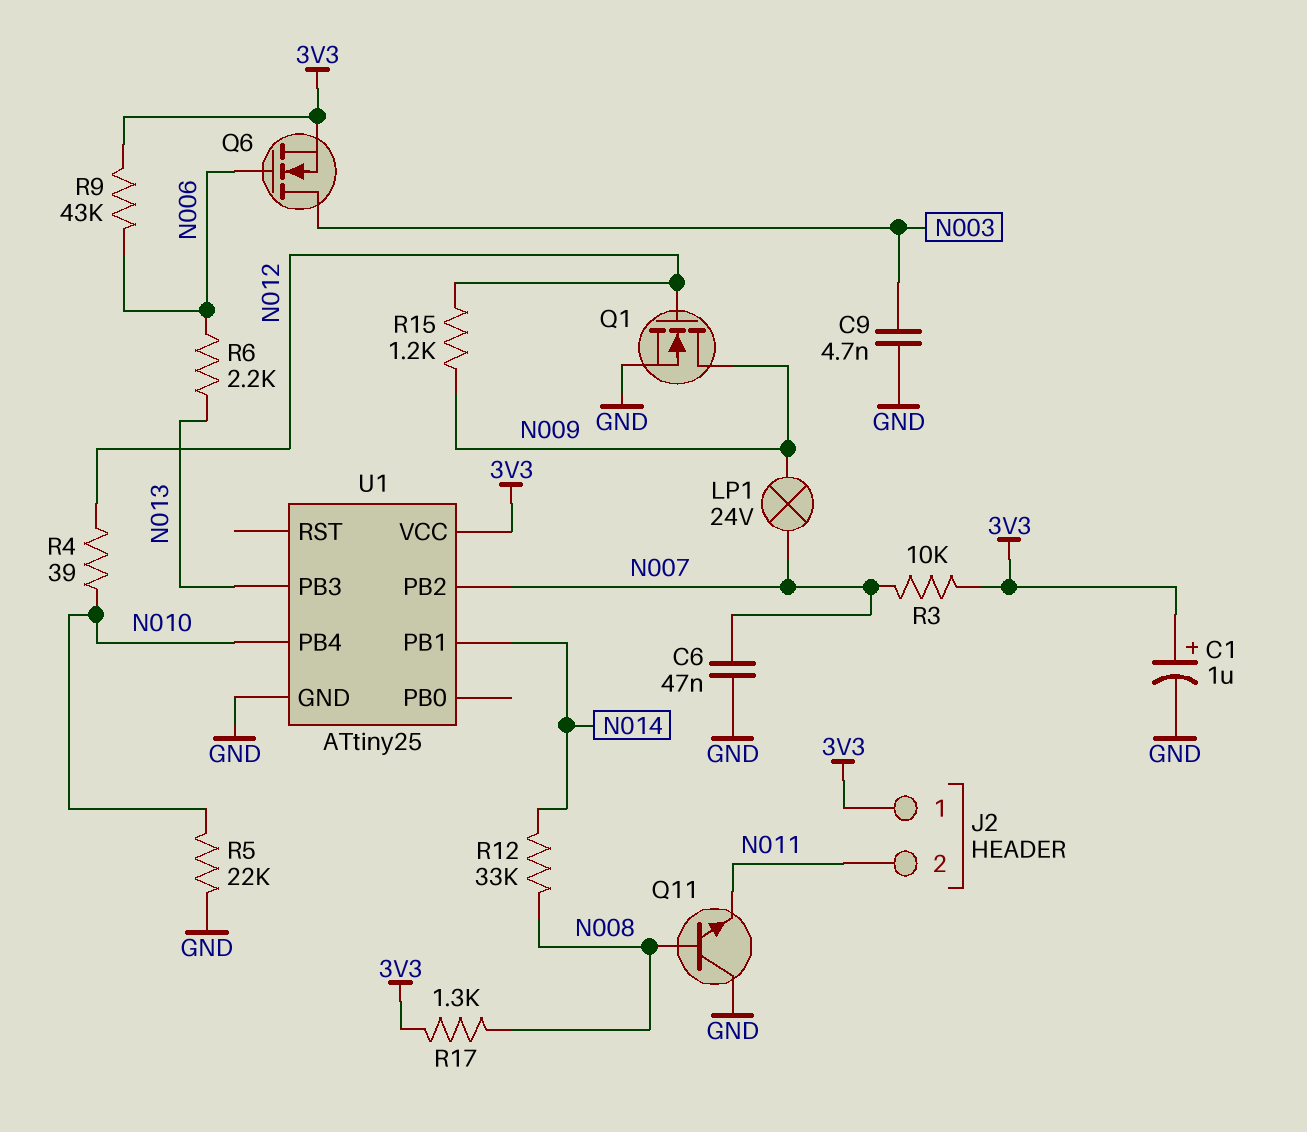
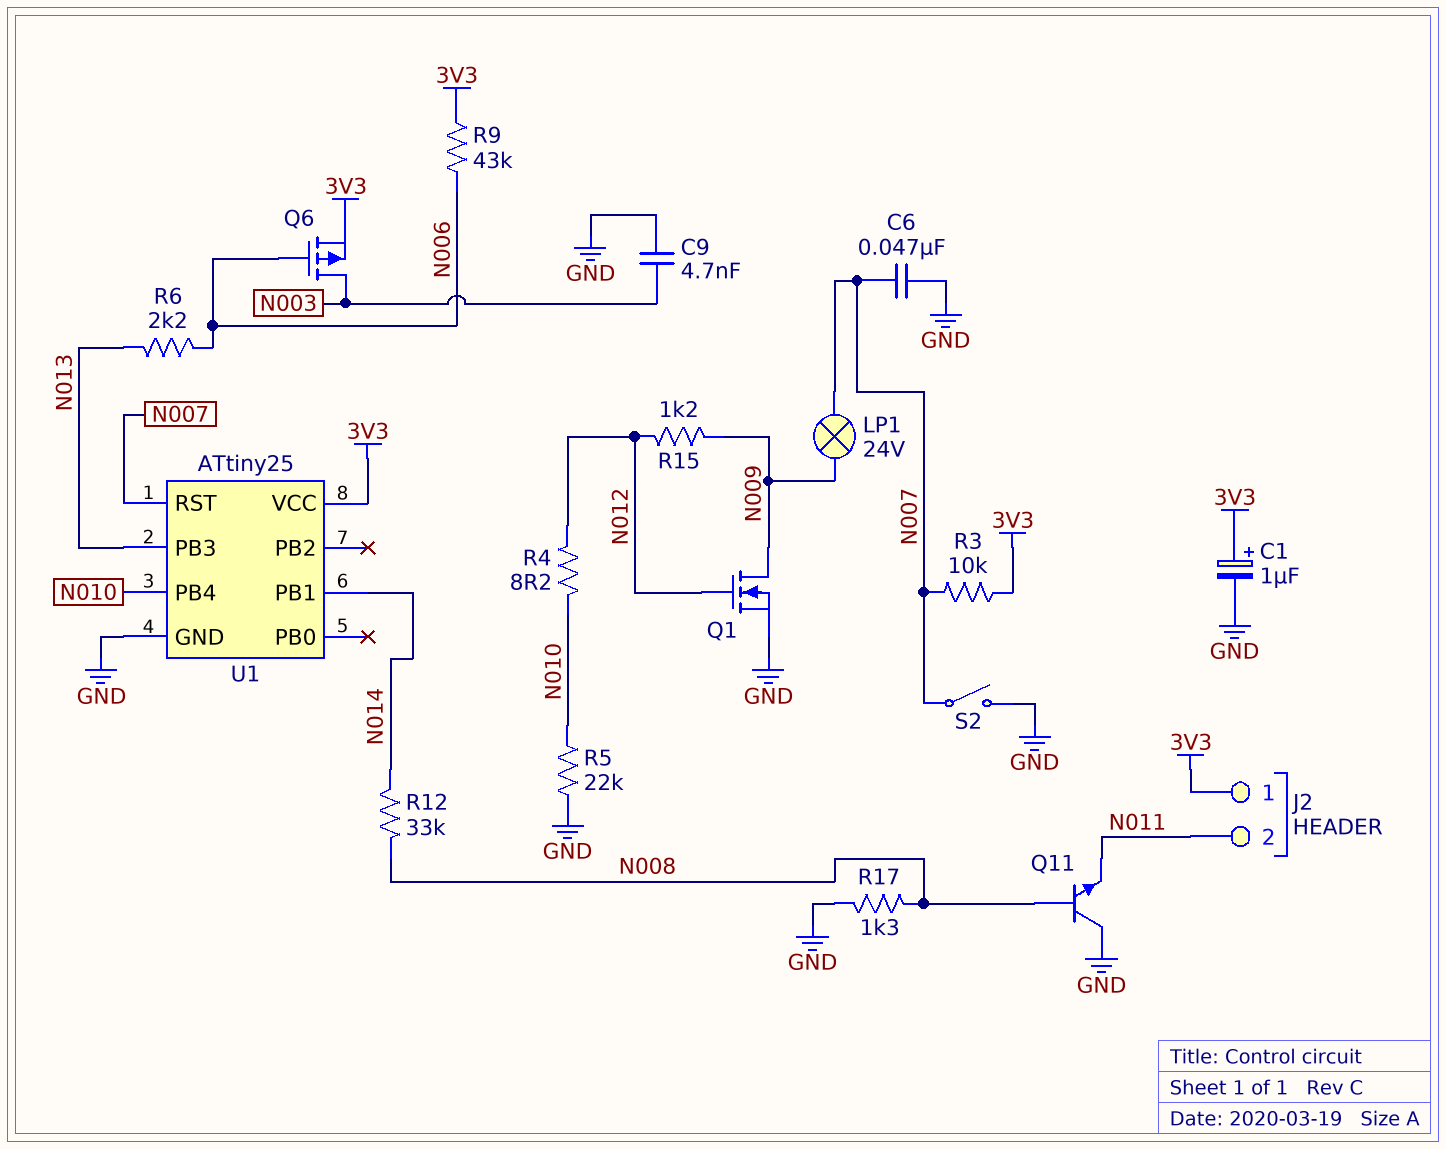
Q6: NMOS (G N006, D N003, S 3V3) -> PMOS (G N006, D N003, S 3V3)
R4: 39 (N010, N012) -> 8.2 (N010, N012)
R17: 1.3k (3V3, N008) -> 1.3k (GND, N008)
S2: none -> switch (GND, N007)
U1 pin PB2: N007 -> none
U1 pin RST: none -> N007

